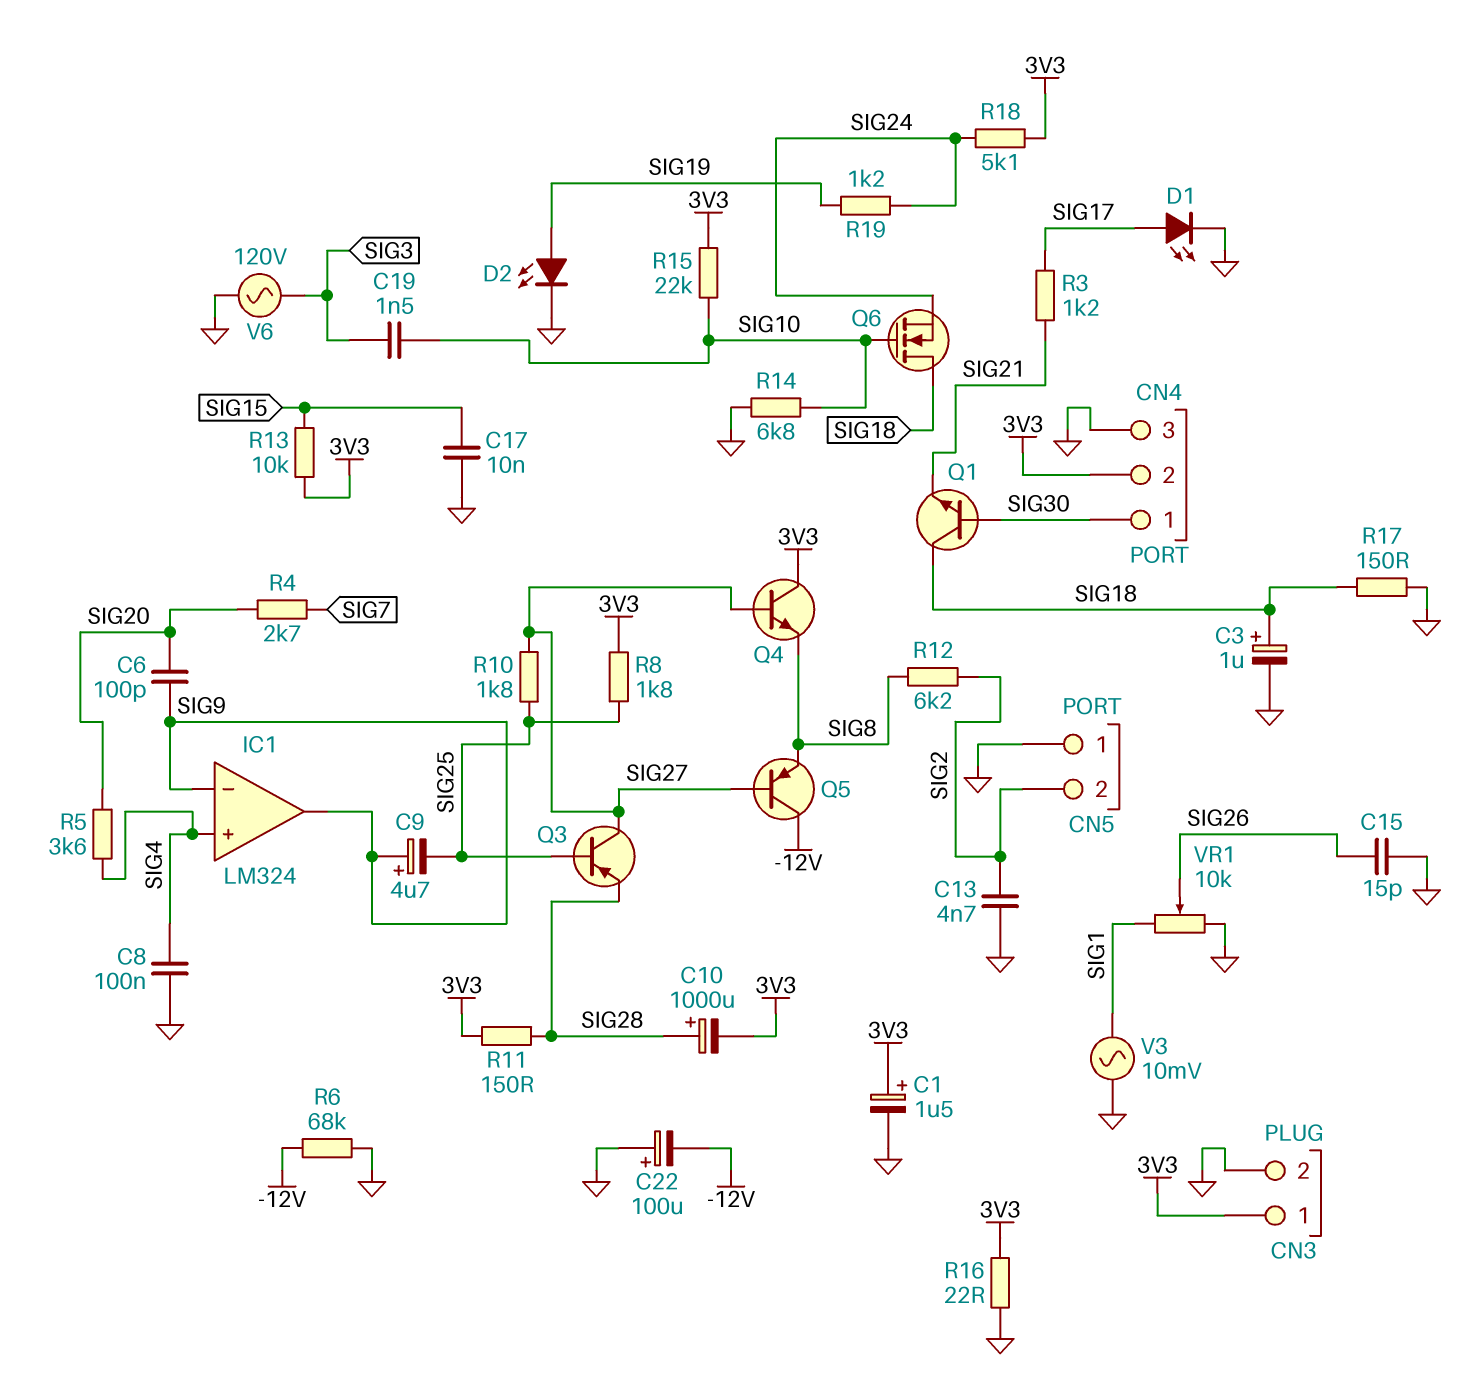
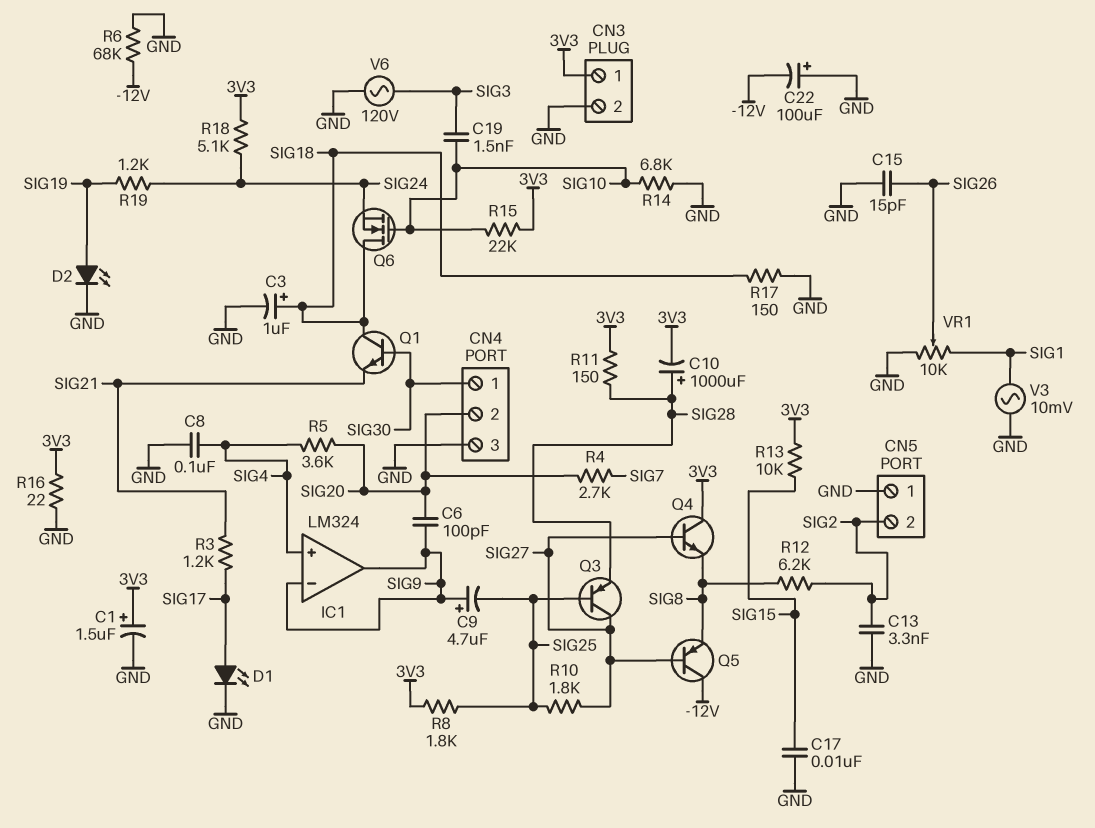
C13: 4.7nF (GND, SIG2) -> 3.3nF (GND, SIG2)
CN4 pin 2: 3V3 -> SIG20

